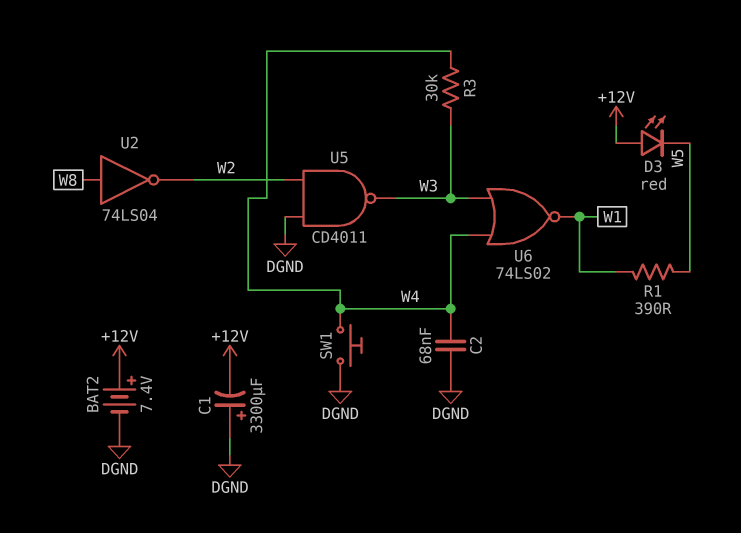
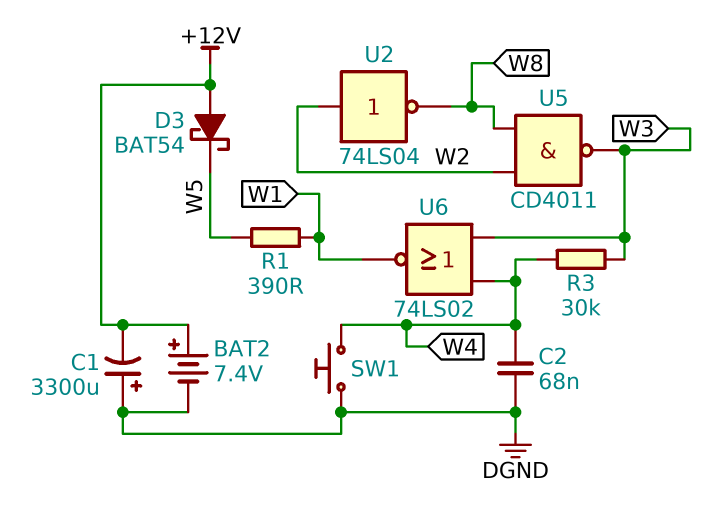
D3: LED red (A +12V, K W5) -> schottky BAT54 (A +12V, K W5)
U2: NOT 74LS04 (in W8, out W2) -> NOT 74LS04 (in W2, out W8)
U5: NAND CD4011 (in DGND, in W2, out W3) -> NAND CD4011 (in W2, in W8, out W3)

